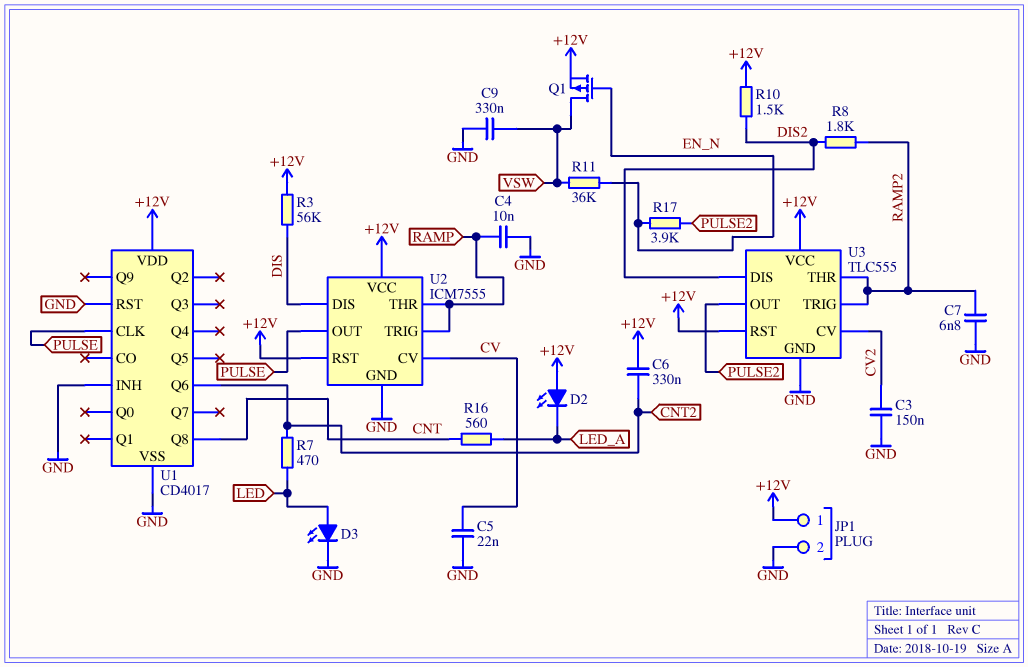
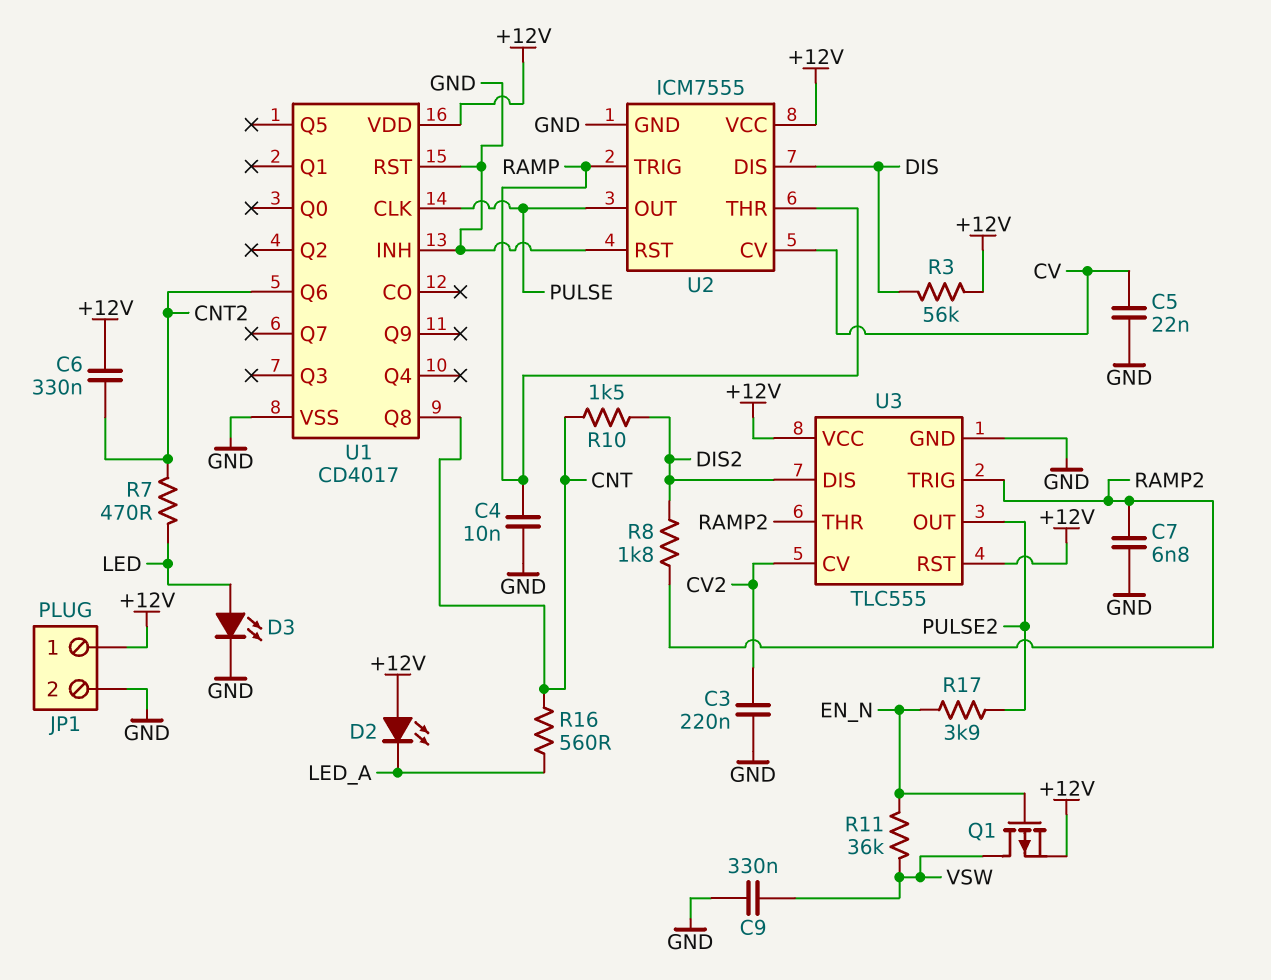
C3: 150nF (CV2, GND) -> 220nF (CV2, GND)
R10: 1.5k (+12V, DIS2) -> 1.5k (CNT, DIS2)
U2 pin RST: +12V -> GND

